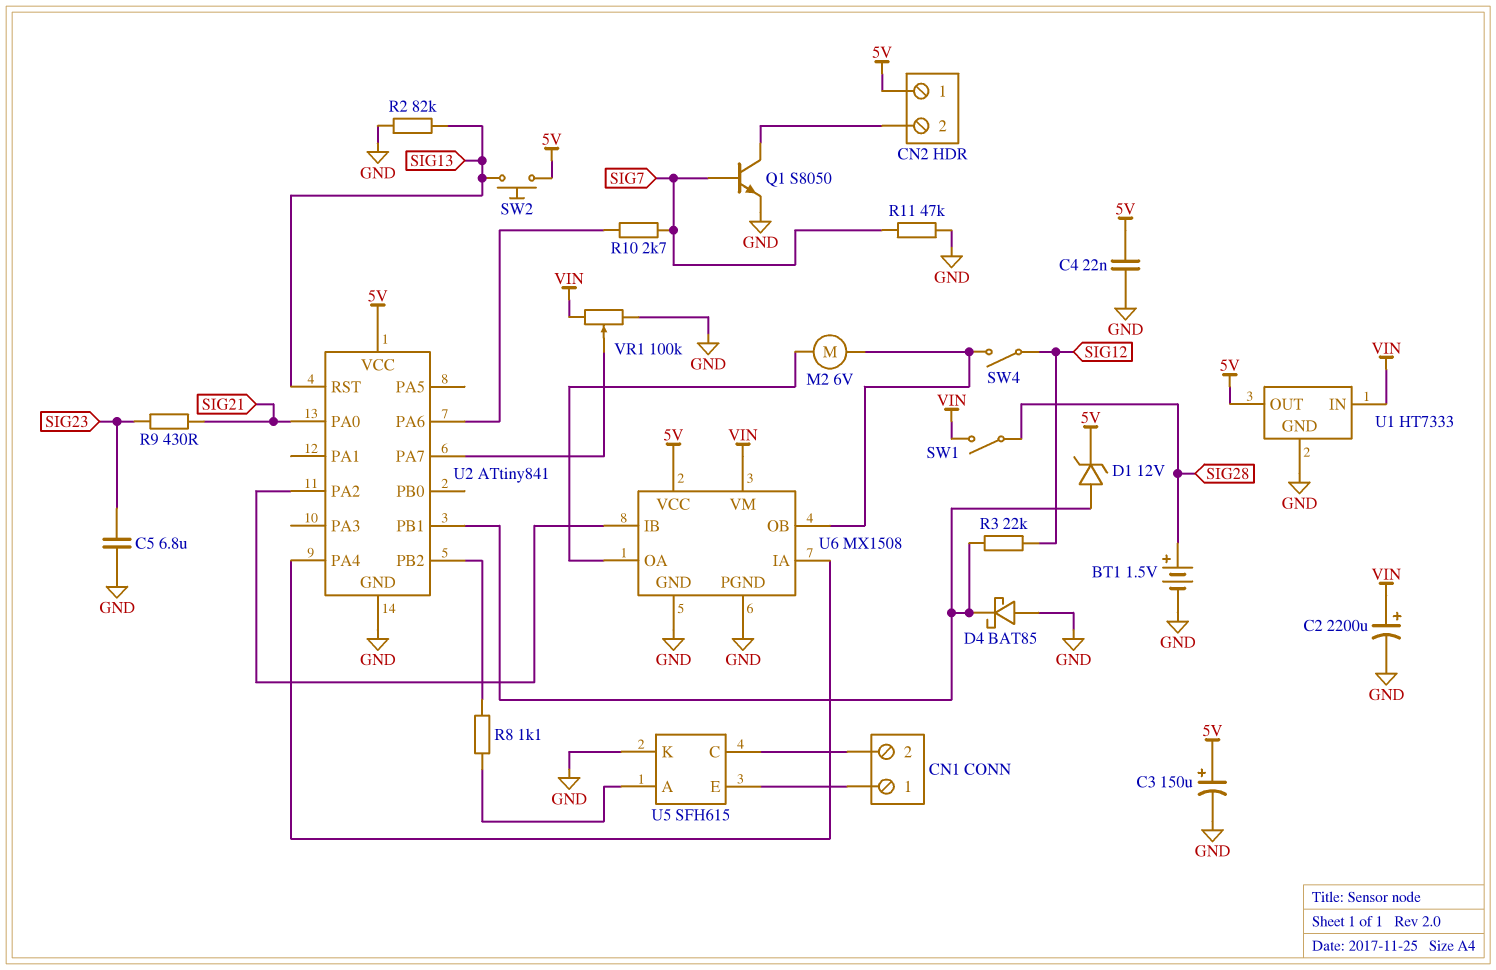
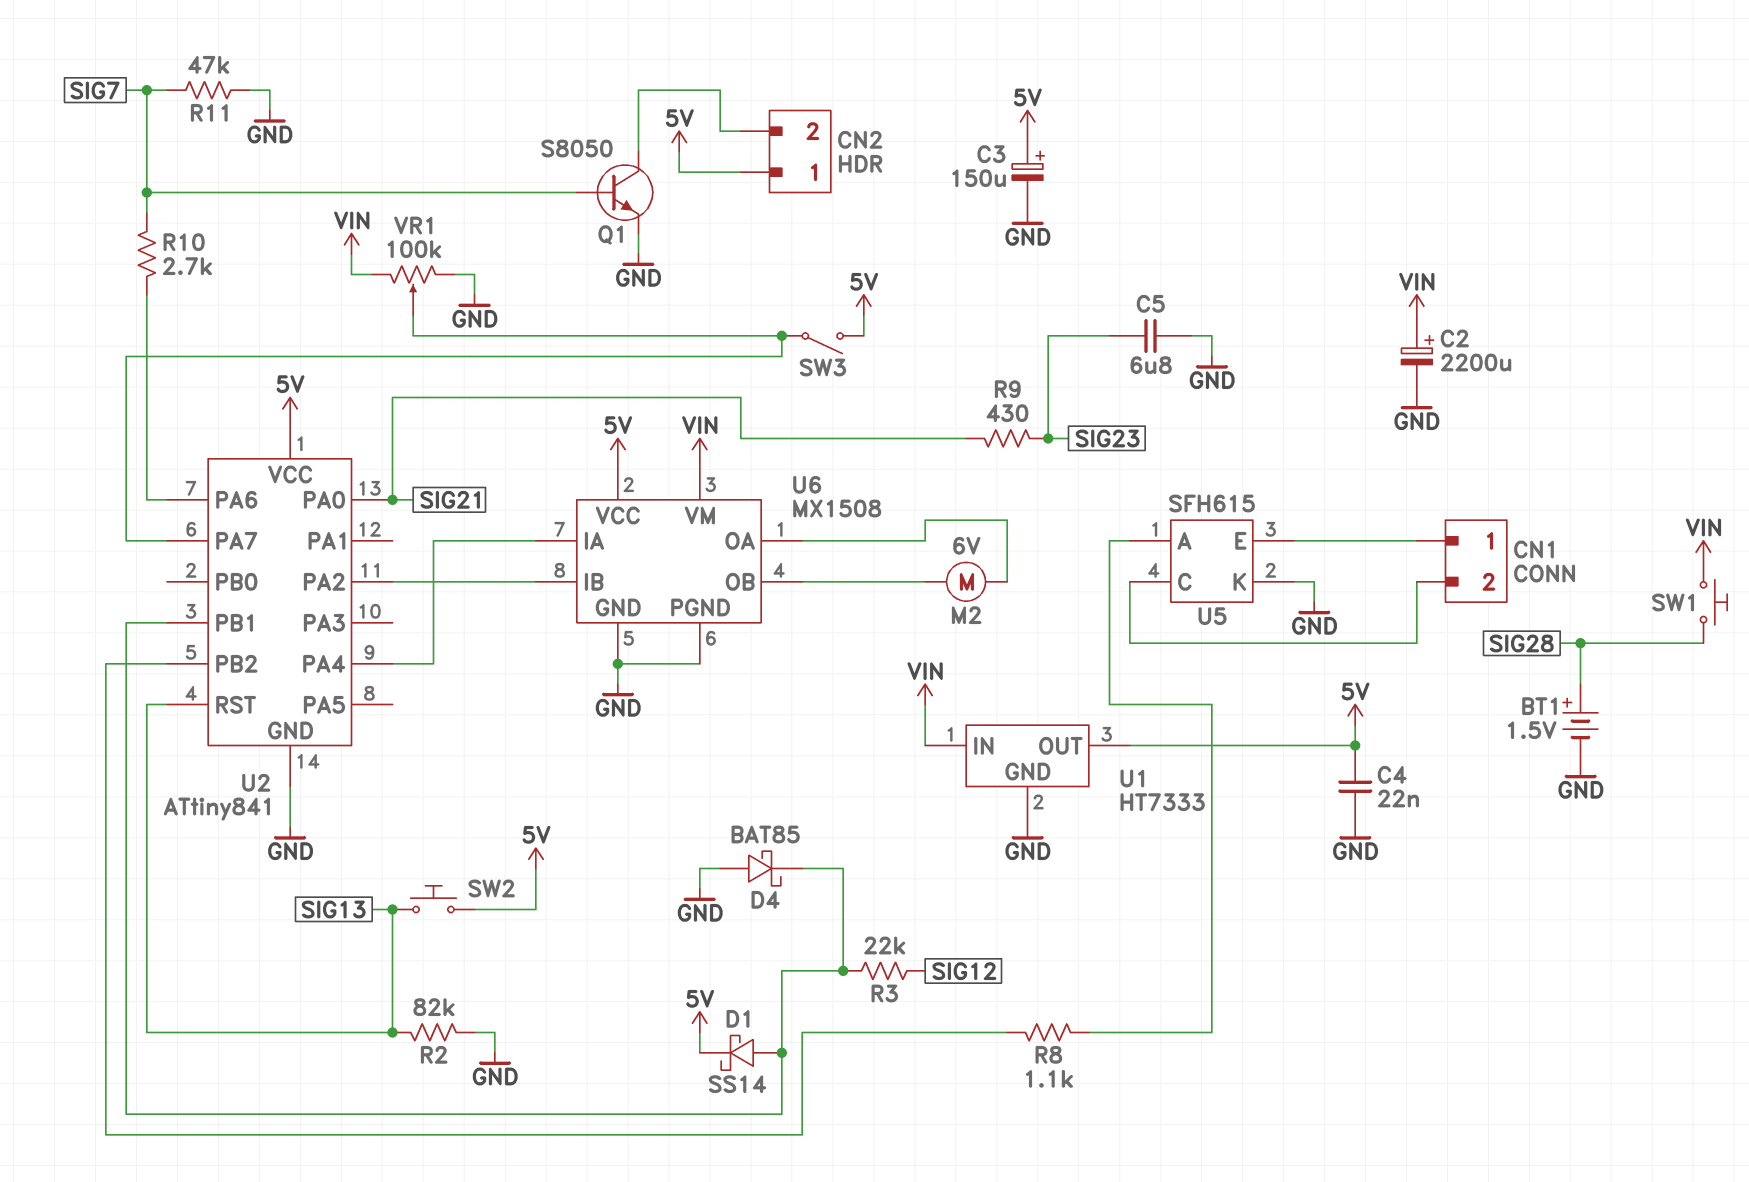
D1: zener 12V (A U2/PB1, K 5V) -> schottky SS14 (A U2/PB1, K 5V)
SW1: switch (SIG28, VIN) -> button (SIG28, VIN)
SW3: none -> switch (5V, U2/PA7)
SW4: switch (SIG12, U6/OB) -> none

